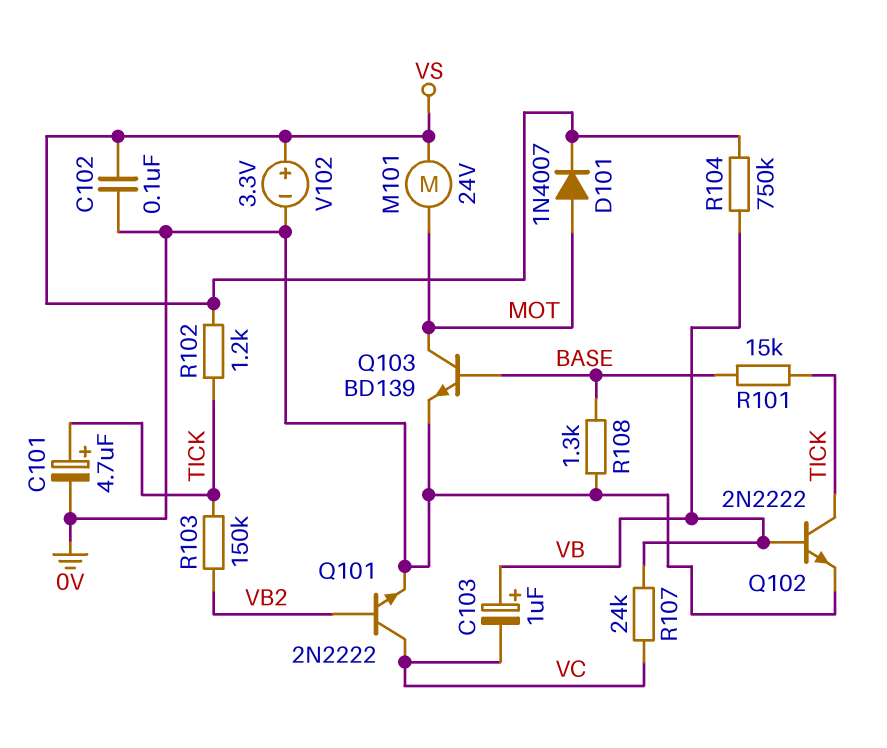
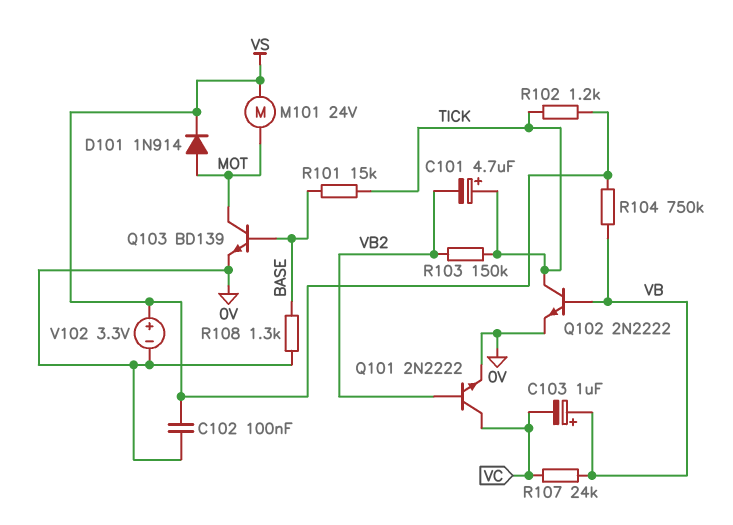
C101: 4.7uF (plus TICK, minus 0V) -> 4.7uF (plus TICK, minus VB2)
D101: diode 1N4007 (A MOT, K VS) -> diode 1N914 (A MOT, K VS)

